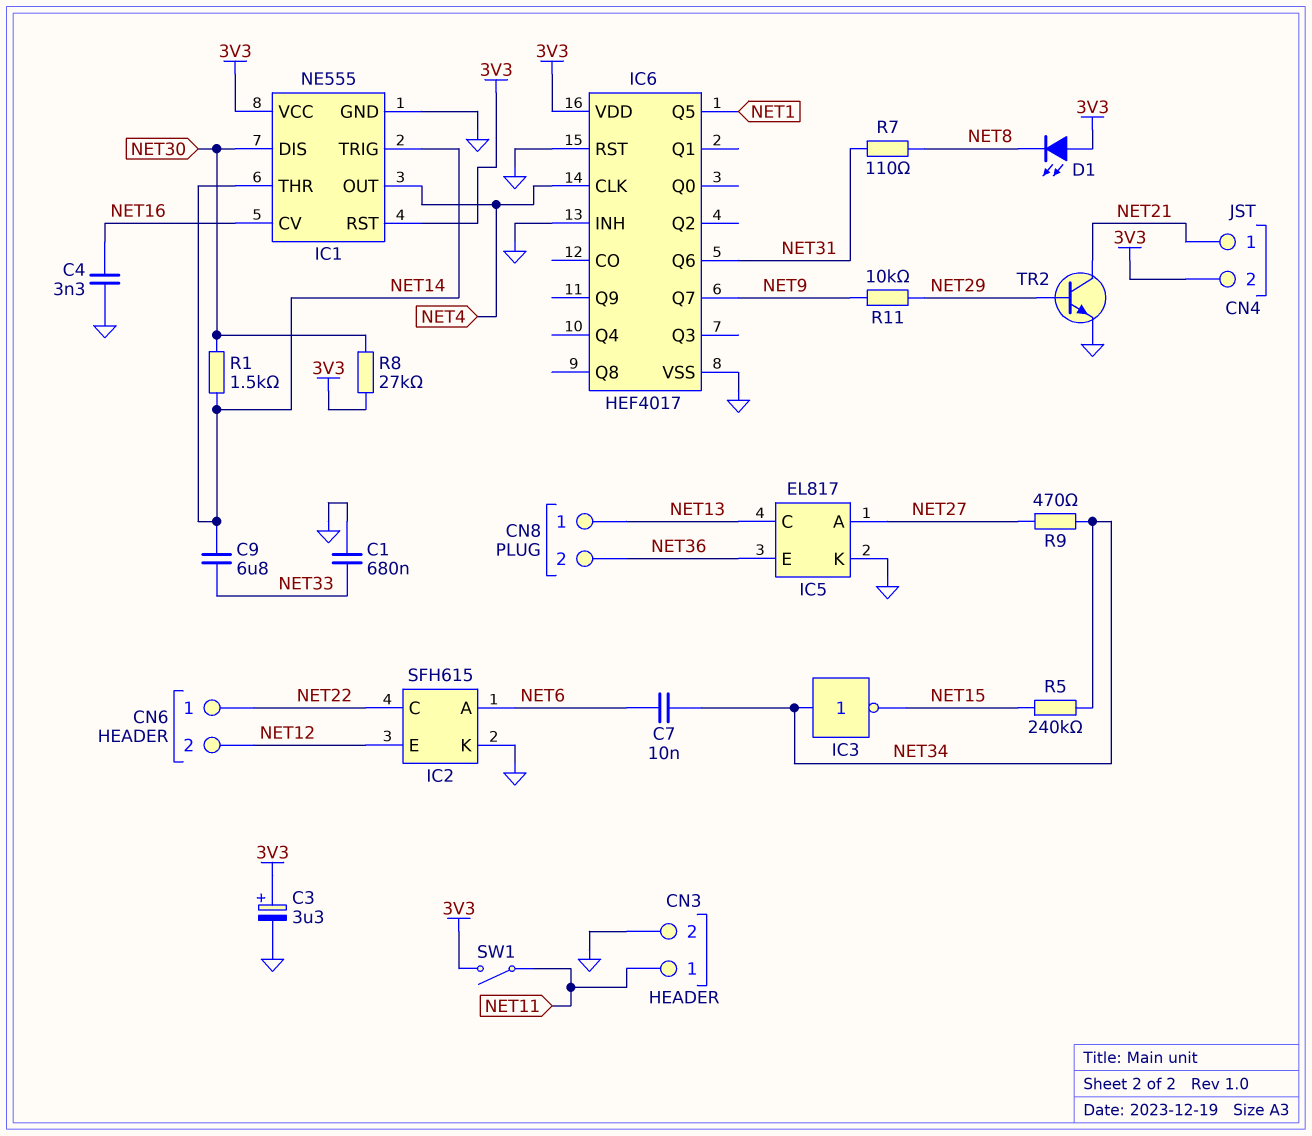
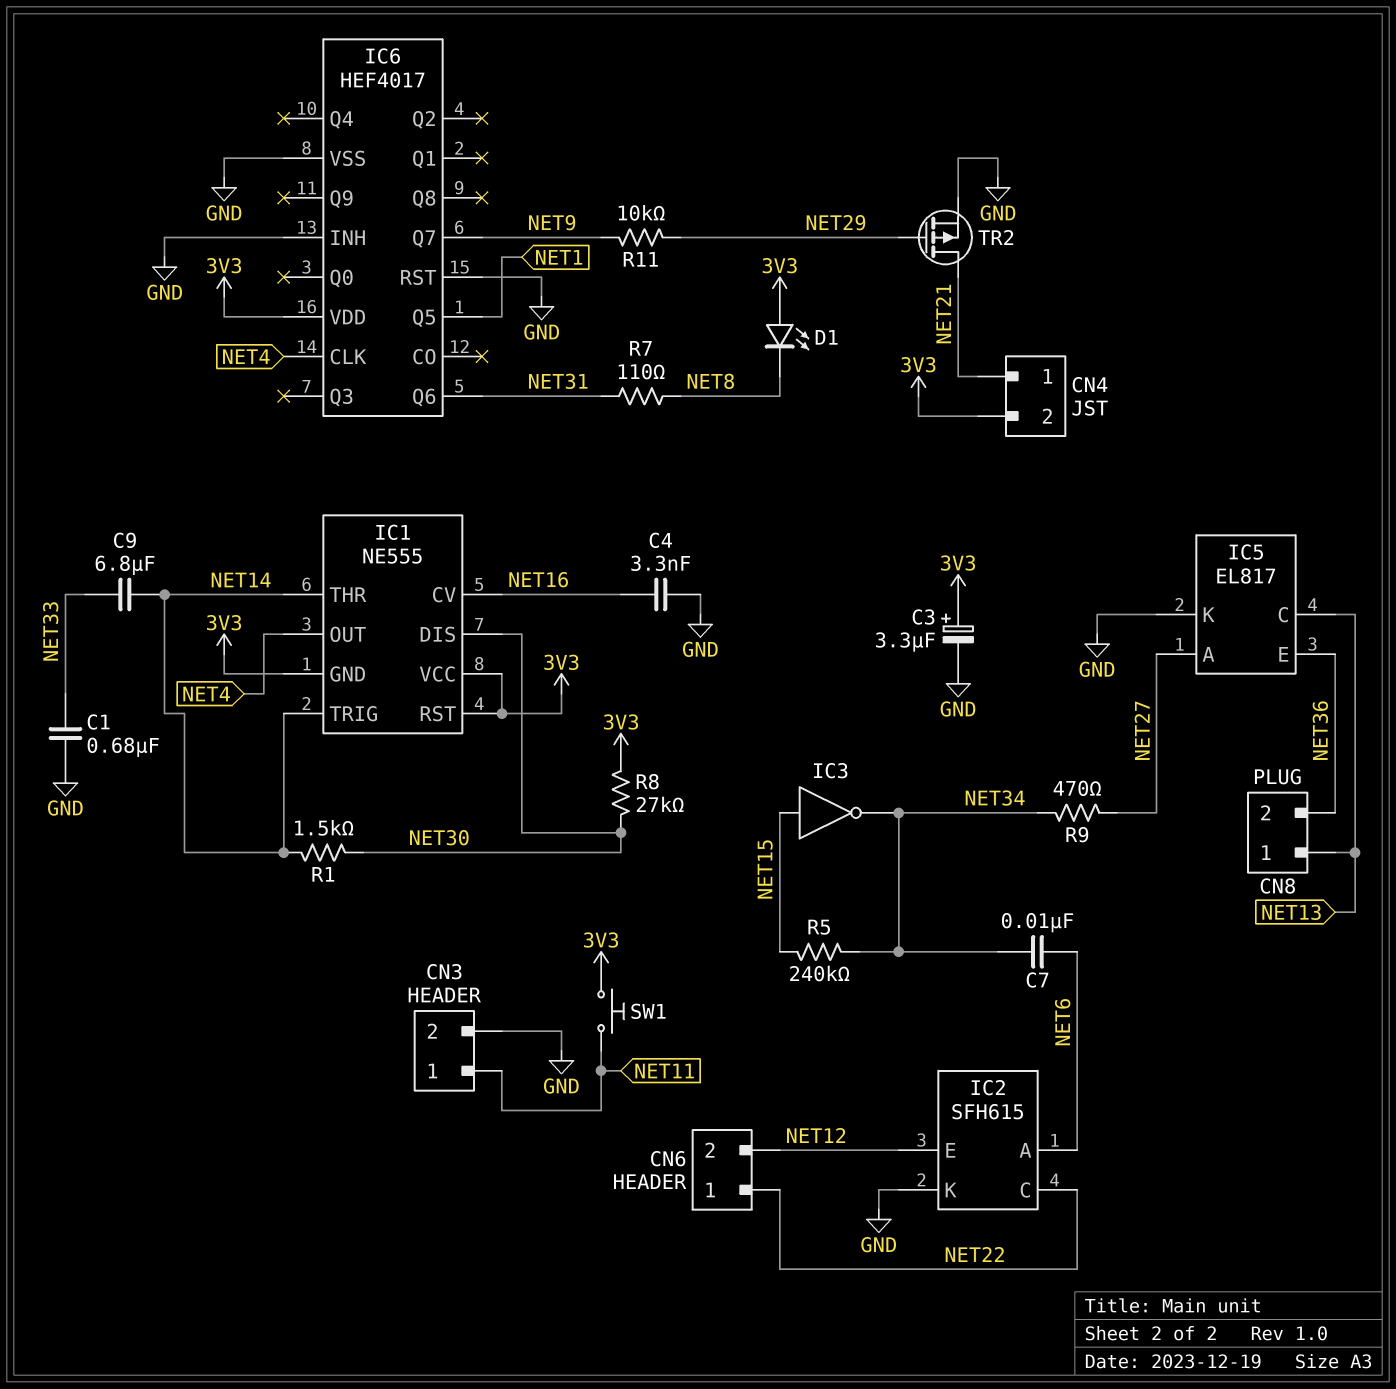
IC1 pin GND: GND -> 3V3
IC3: NOT (in NET34, out NET15) -> NOT (in NET15, out NET34)
SW1: switch (3V3, NET11) -> button (3V3, NET11)
TR2: NPN (B NET29, C NET21, E GND) -> PMOS (G NET29, D NET21, S GND)

